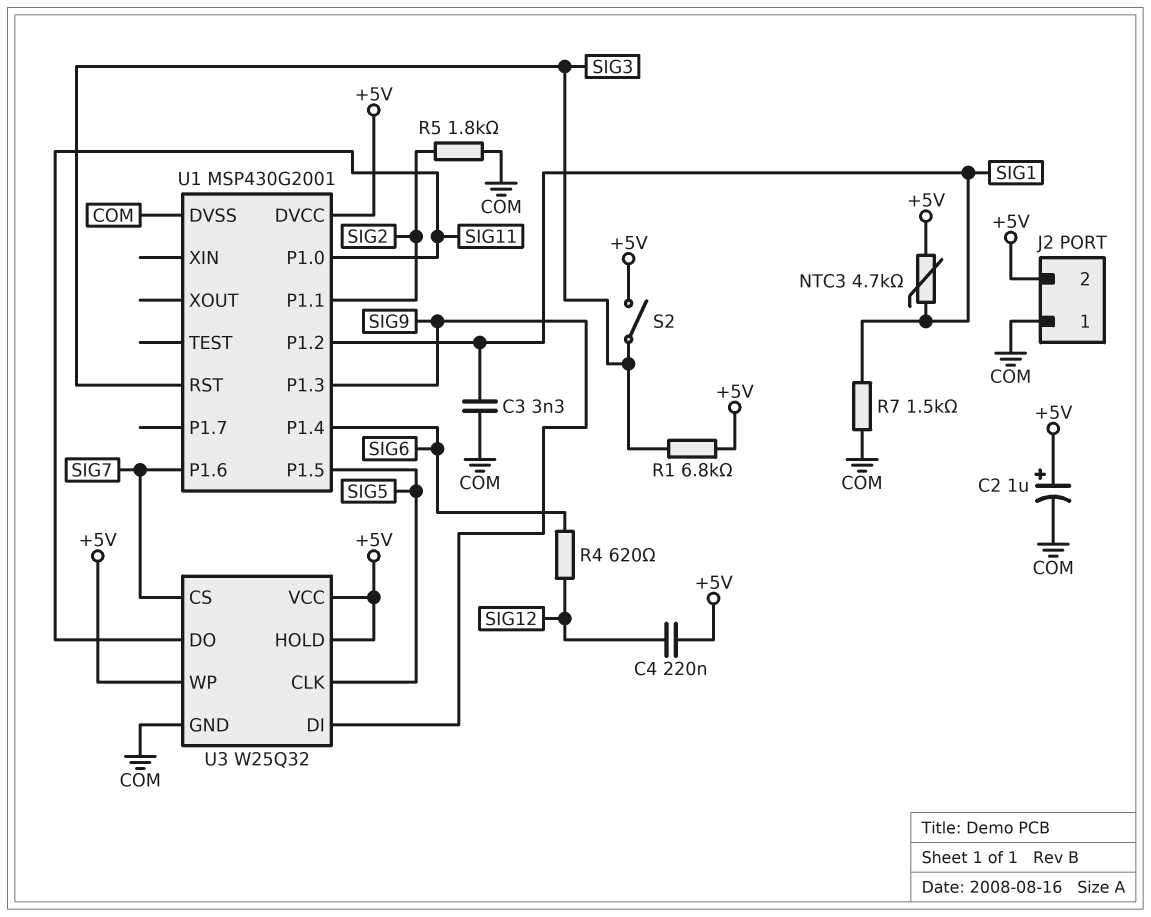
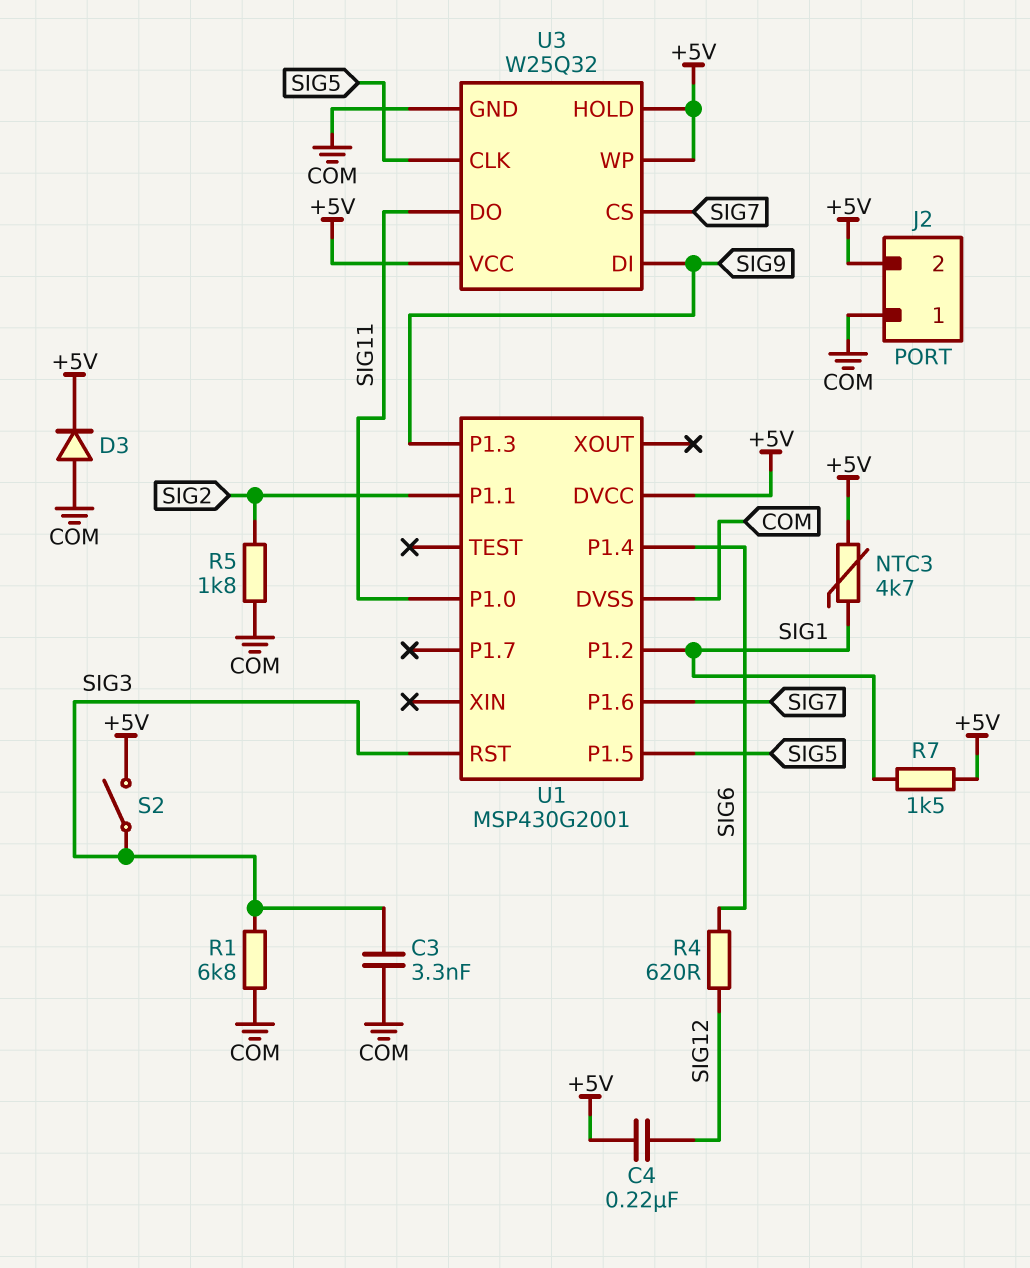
C2: 1uF (plus +5V, minus COM) -> none
C3: 3.3nF (COM, SIG1) -> 3.3nF (COM, SIG3)
D3: none -> diode (A COM, K +5V)
R1: 6.8k (+5V, SIG3) -> 6.8k (COM, SIG3)
R7: 1.5k (COM, SIG1) -> 1.5k (+5V, SIG1)

